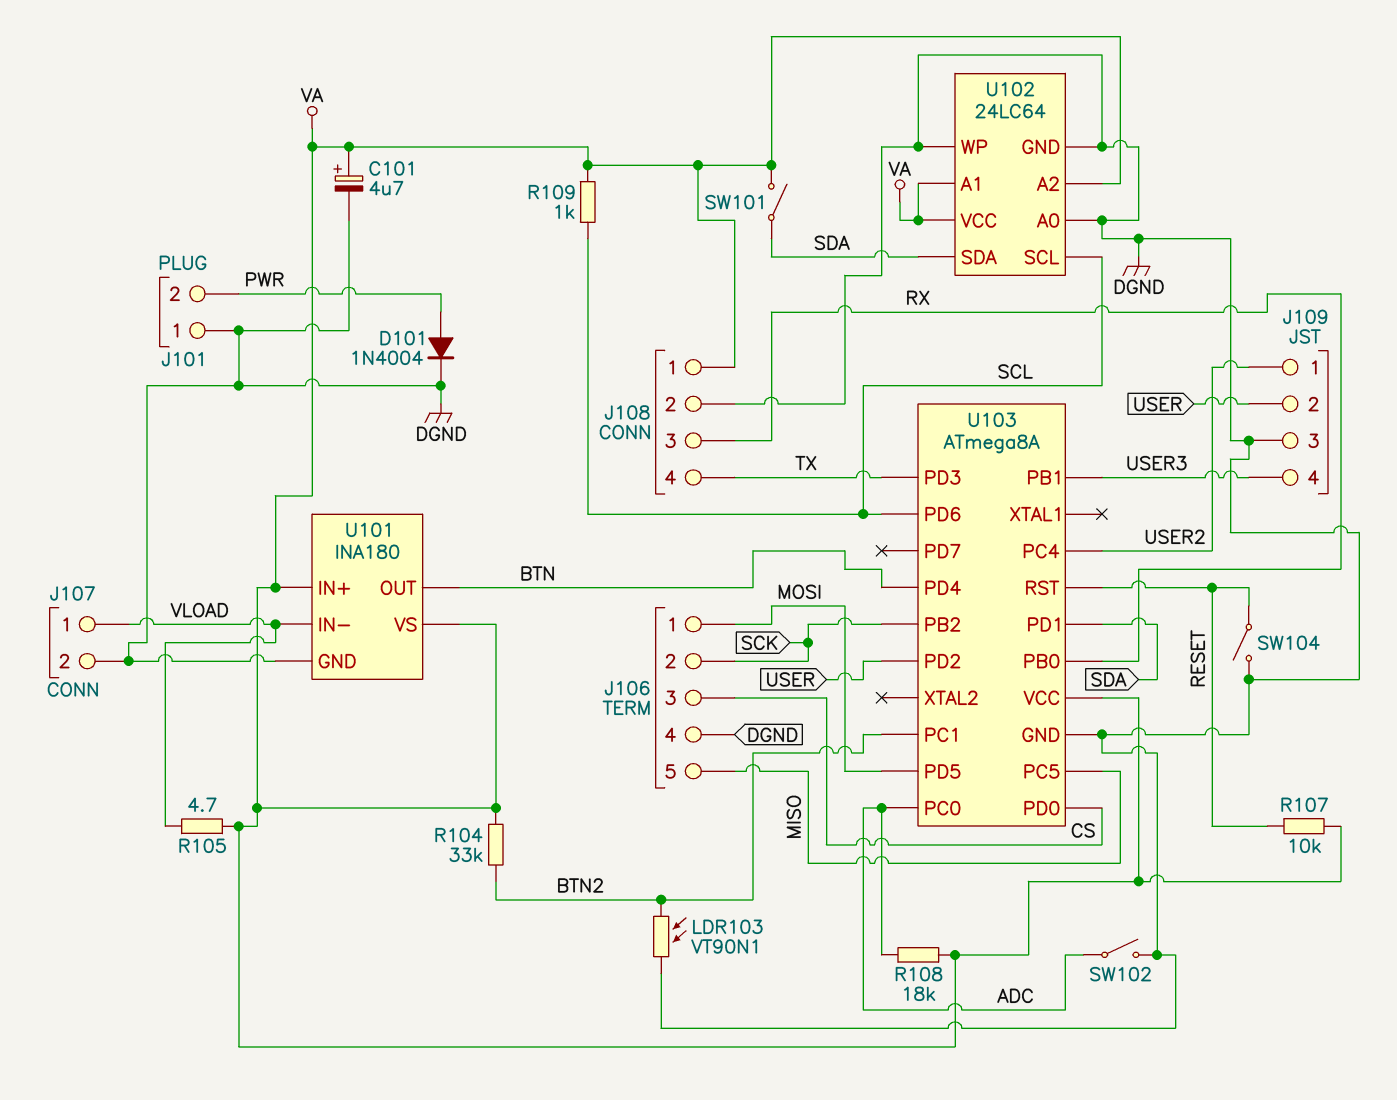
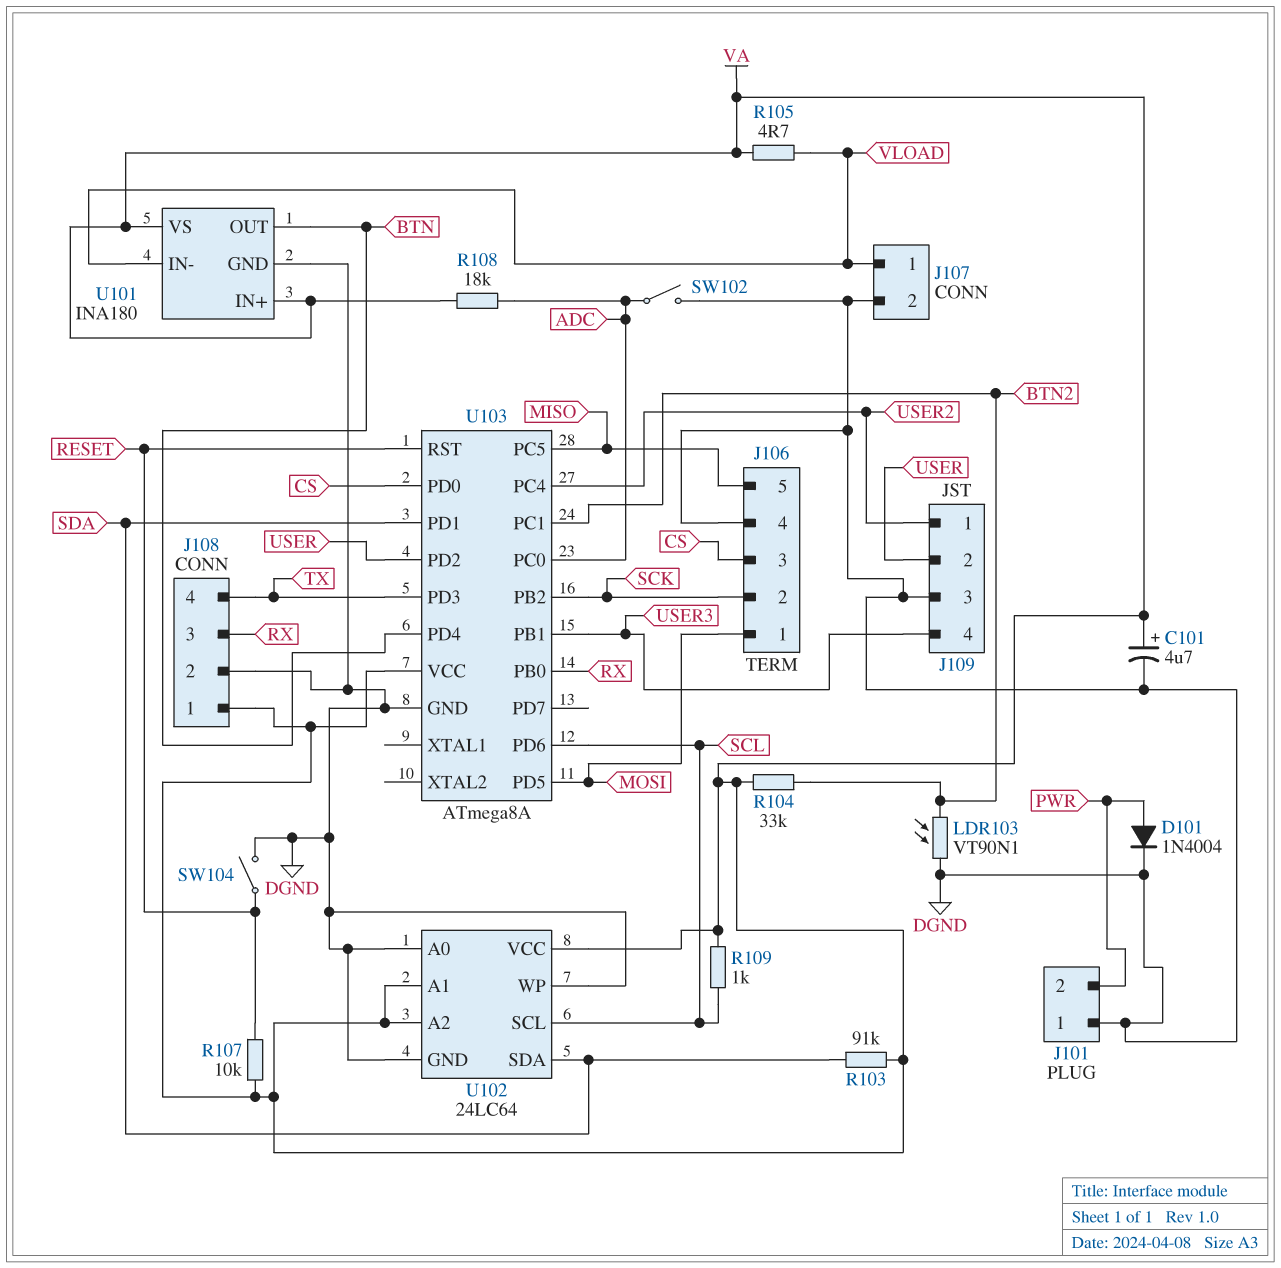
R103: none -> 91k (SDA, VA)
SW101: switch (SDA, VA) -> none

